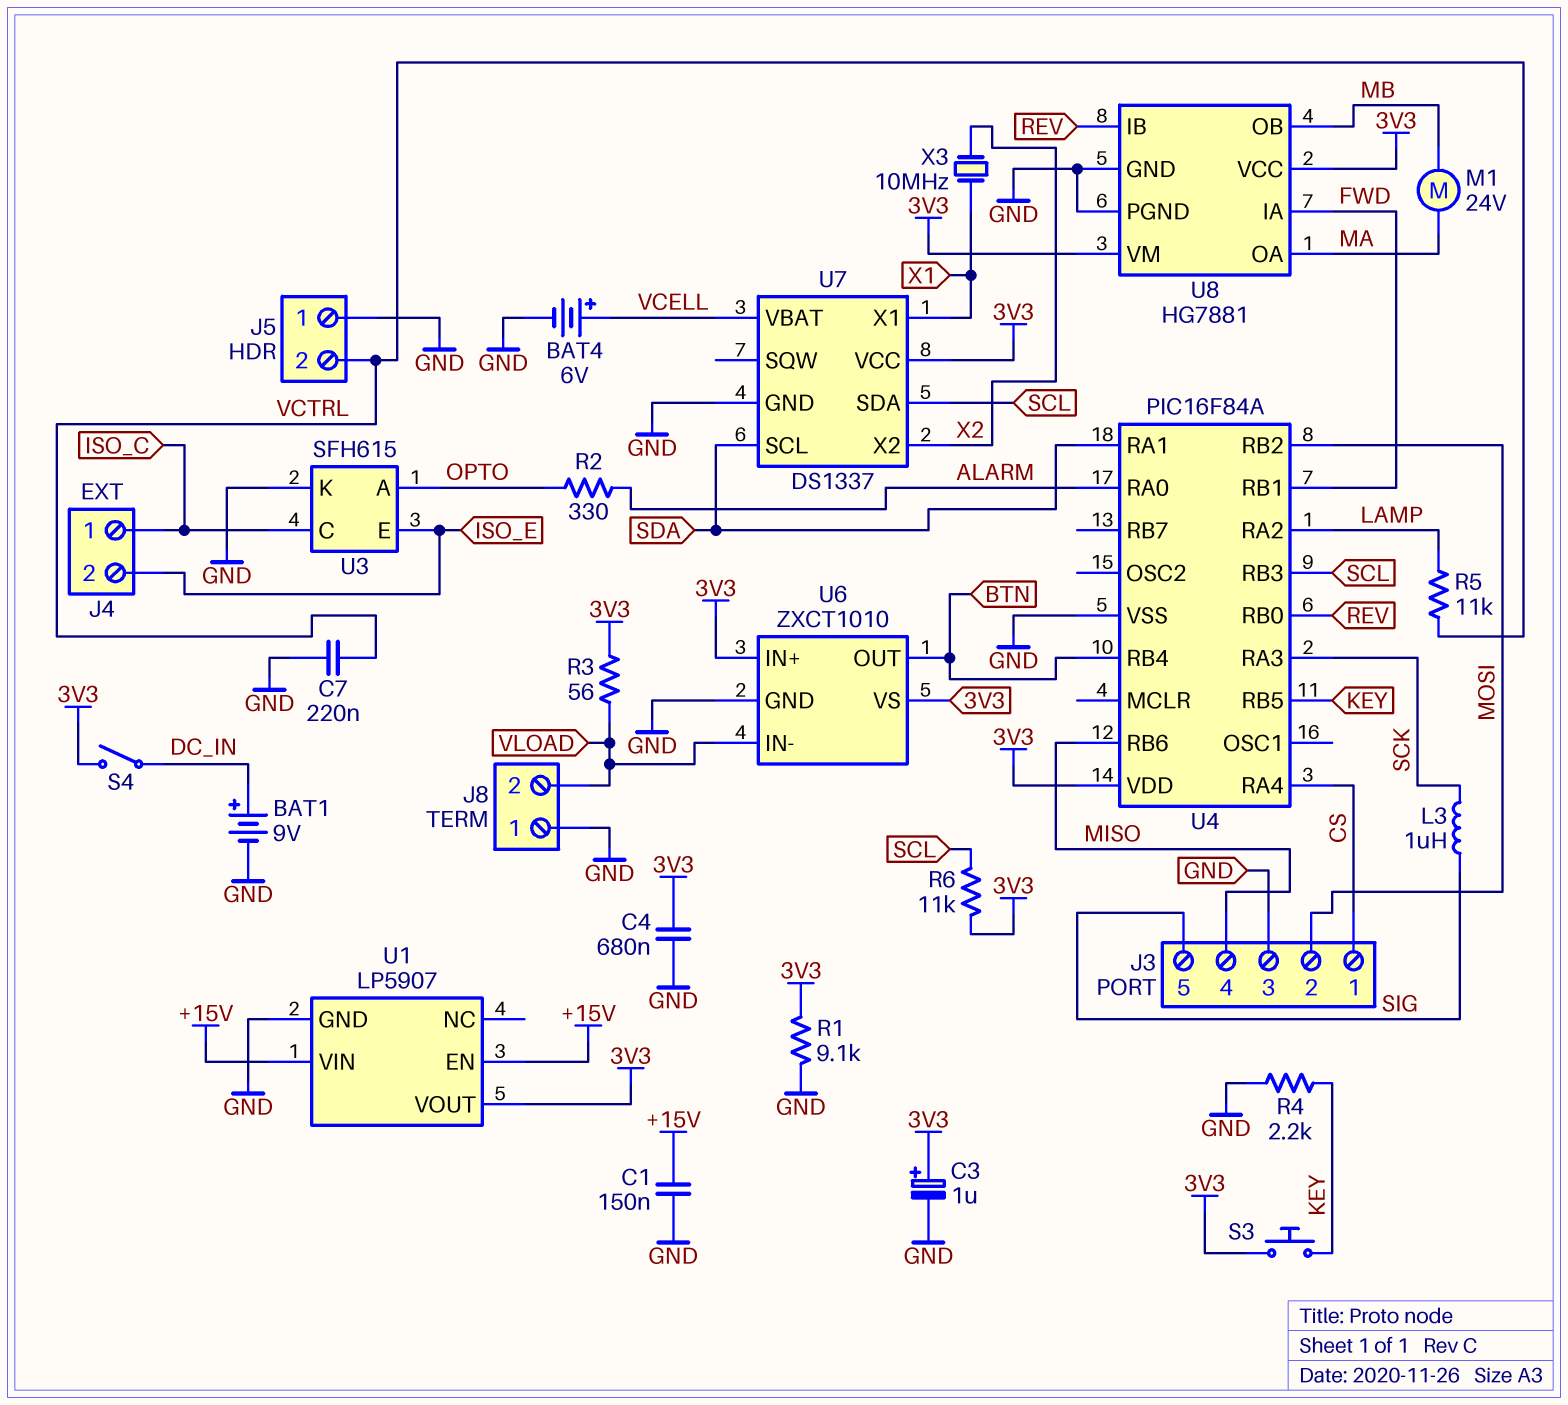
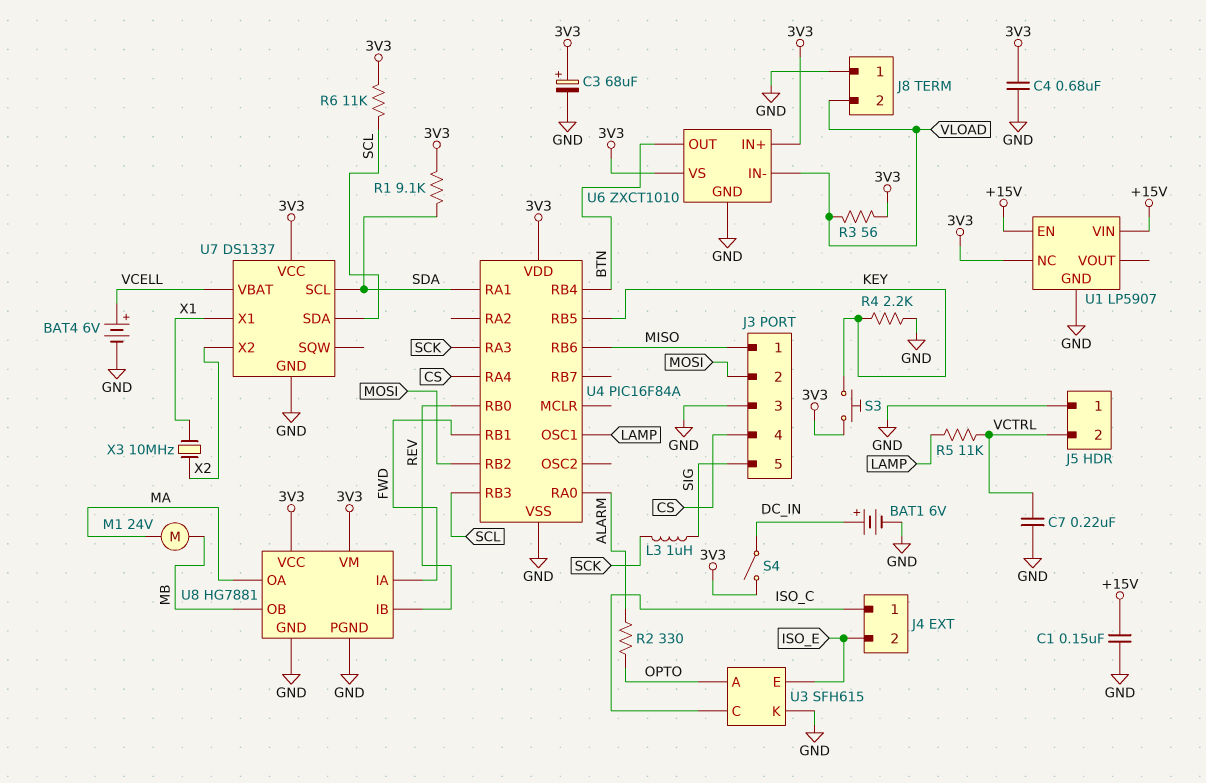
BAT1: 9V (plus DC_IN, minus GND) -> 6V (plus DC_IN, minus GND)
C3: 1uF (plus 3V3, minus GND) -> 68uF (plus 3V3, minus GND)
J3 pin 1: CS -> MISO
J3 pin 4: MISO -> CS
R1: 9.1k (3V3, GND) -> 9.1k (3V3, SDA)
U1 pin NC: none -> 3V3
U1 pin VOUT: 3V3 -> none
U4 pin OSC1: none -> LAMP
U4 pin RA2: LAMP -> none

